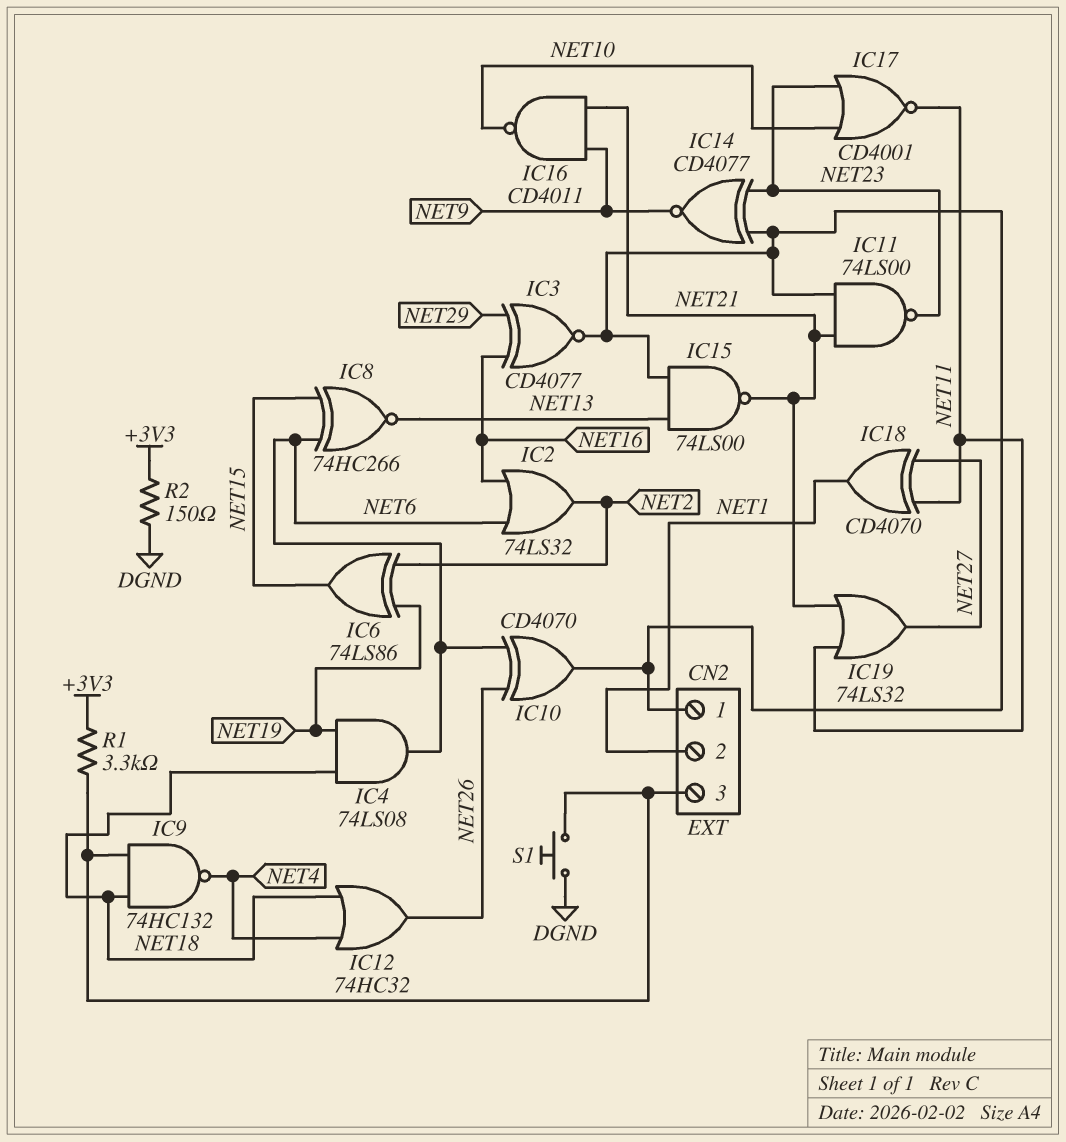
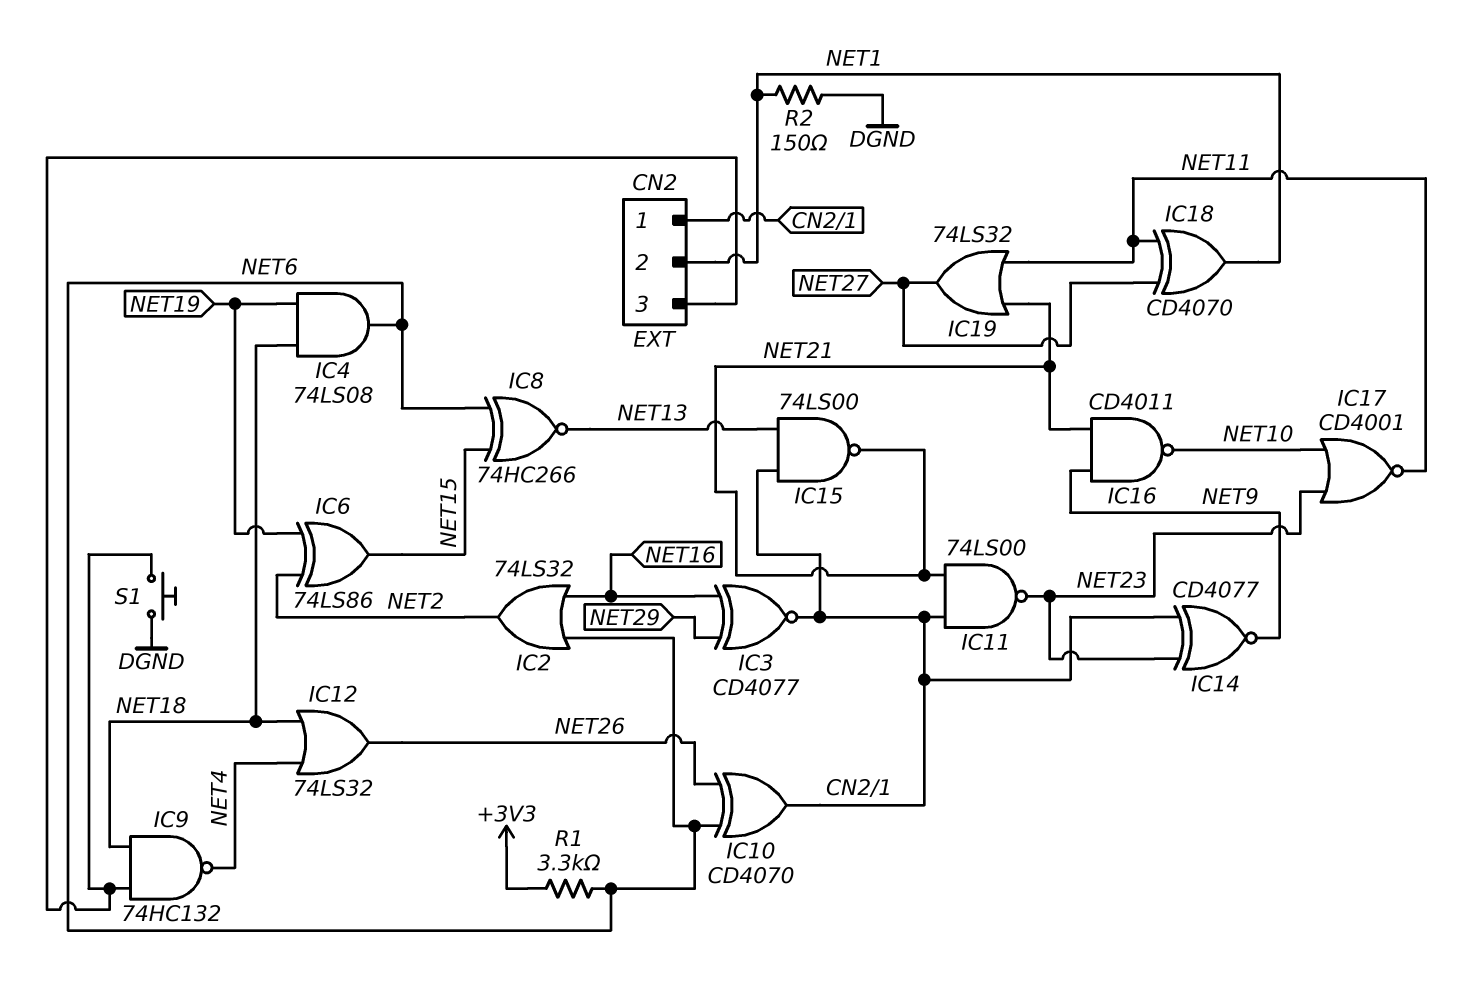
IC12: OR 74HC32 (in NET4, in NET18, out NET26) -> OR 74LS32 (in NET4, in NET18, out NET26)
R1: 3.3k (+3V3, CN2/3) -> 3.3k (+3V3, NET6)
R2: 150 (+3V3, DGND) -> 150 (DGND, NET1)

